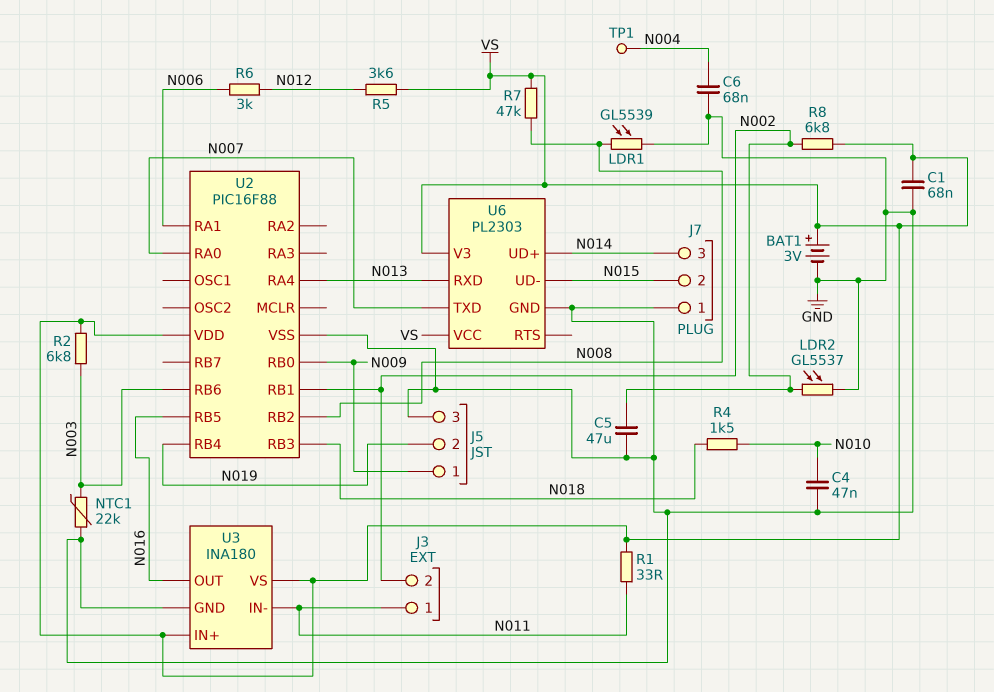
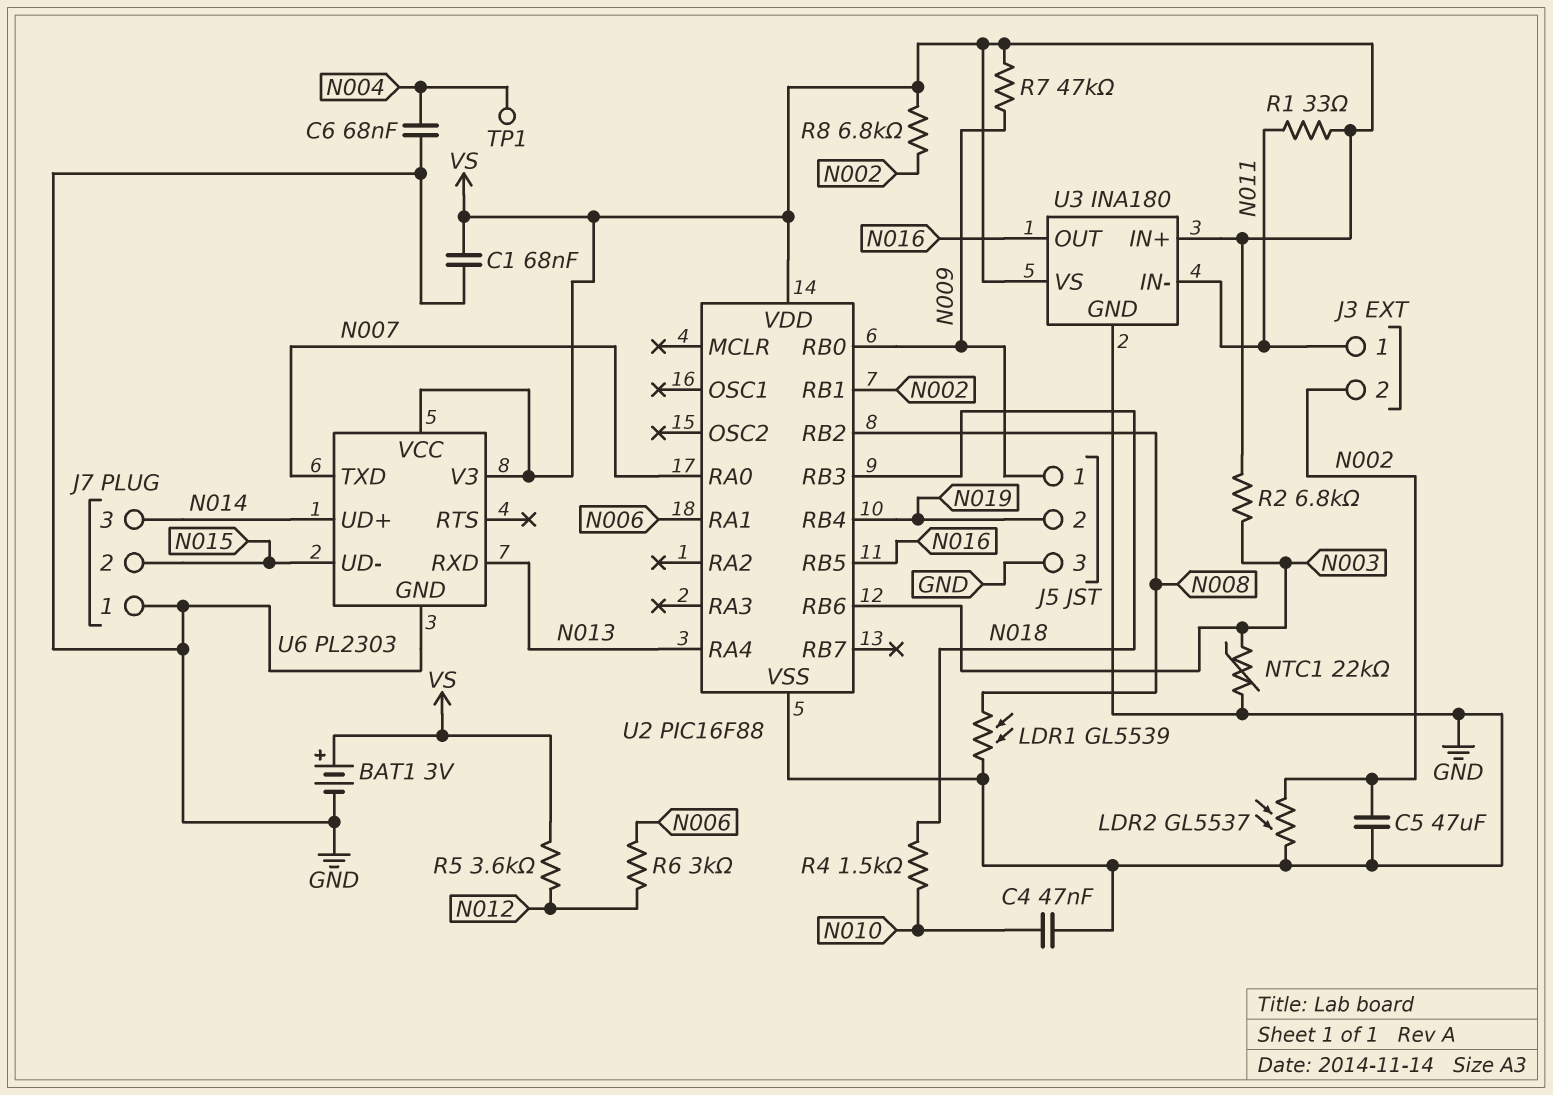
R7: 47k (N008, VS) -> 47k (N009, VS)

